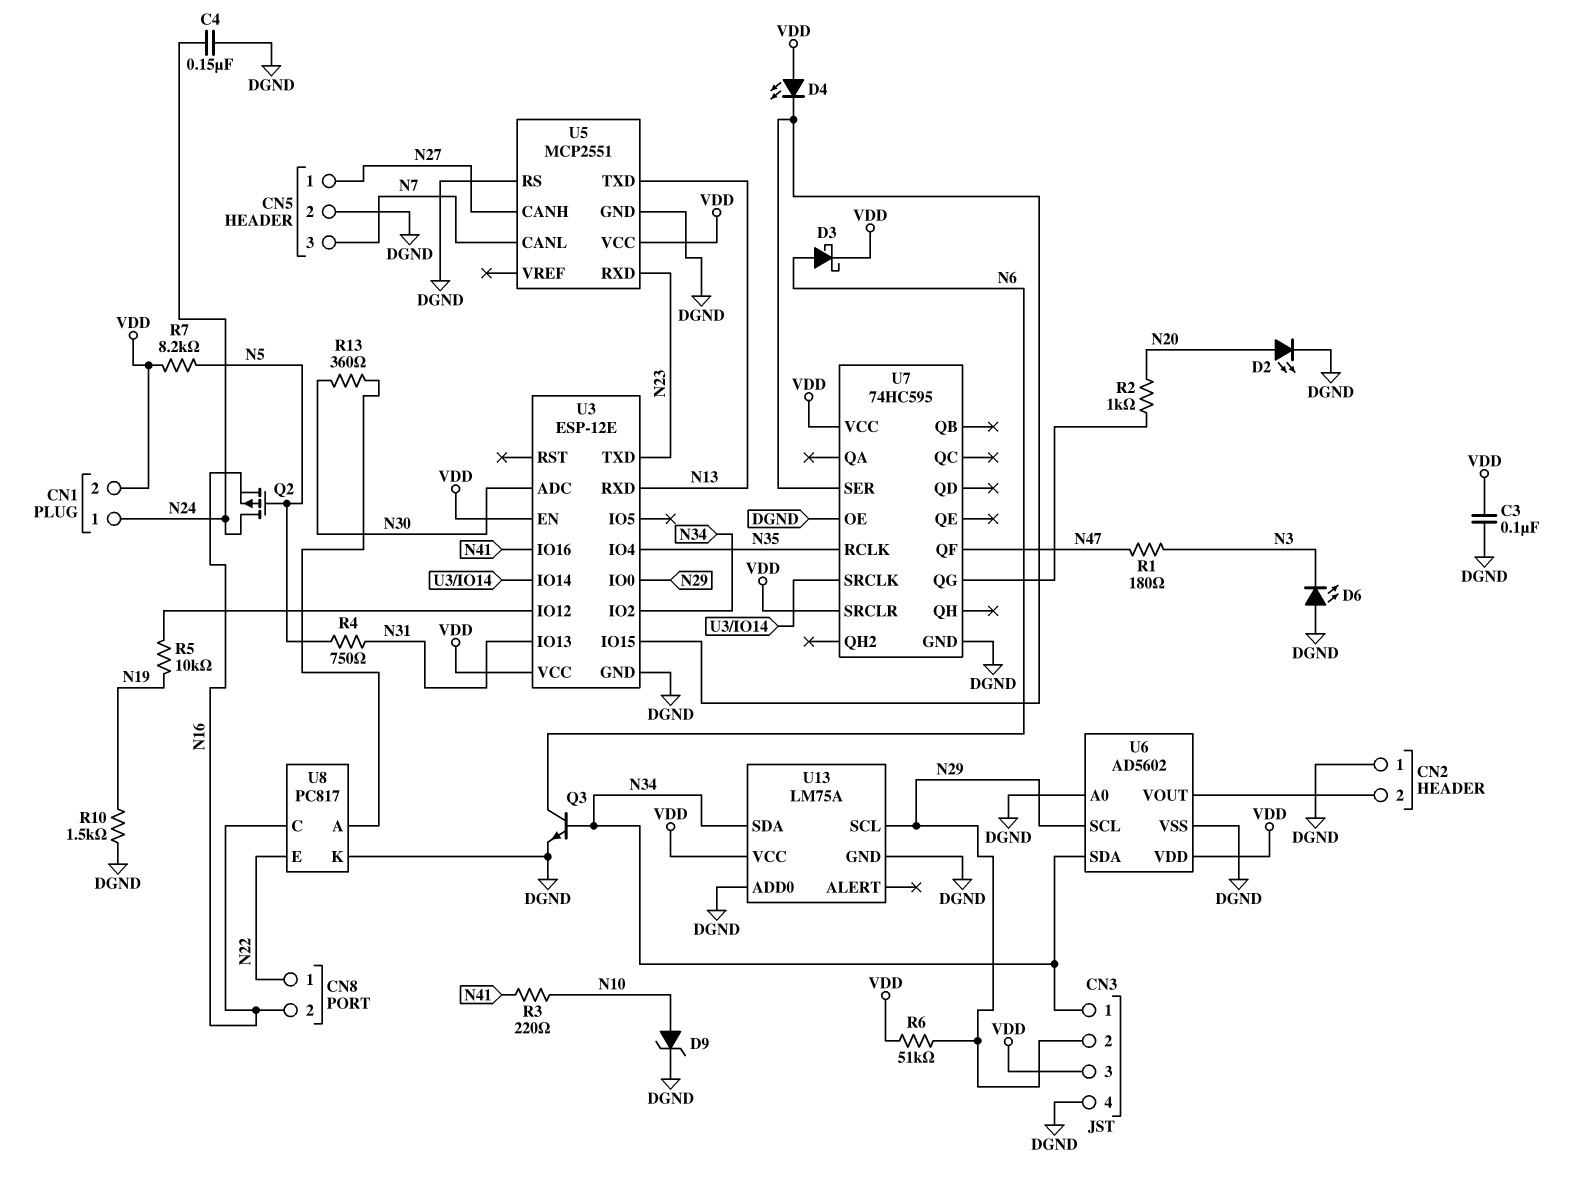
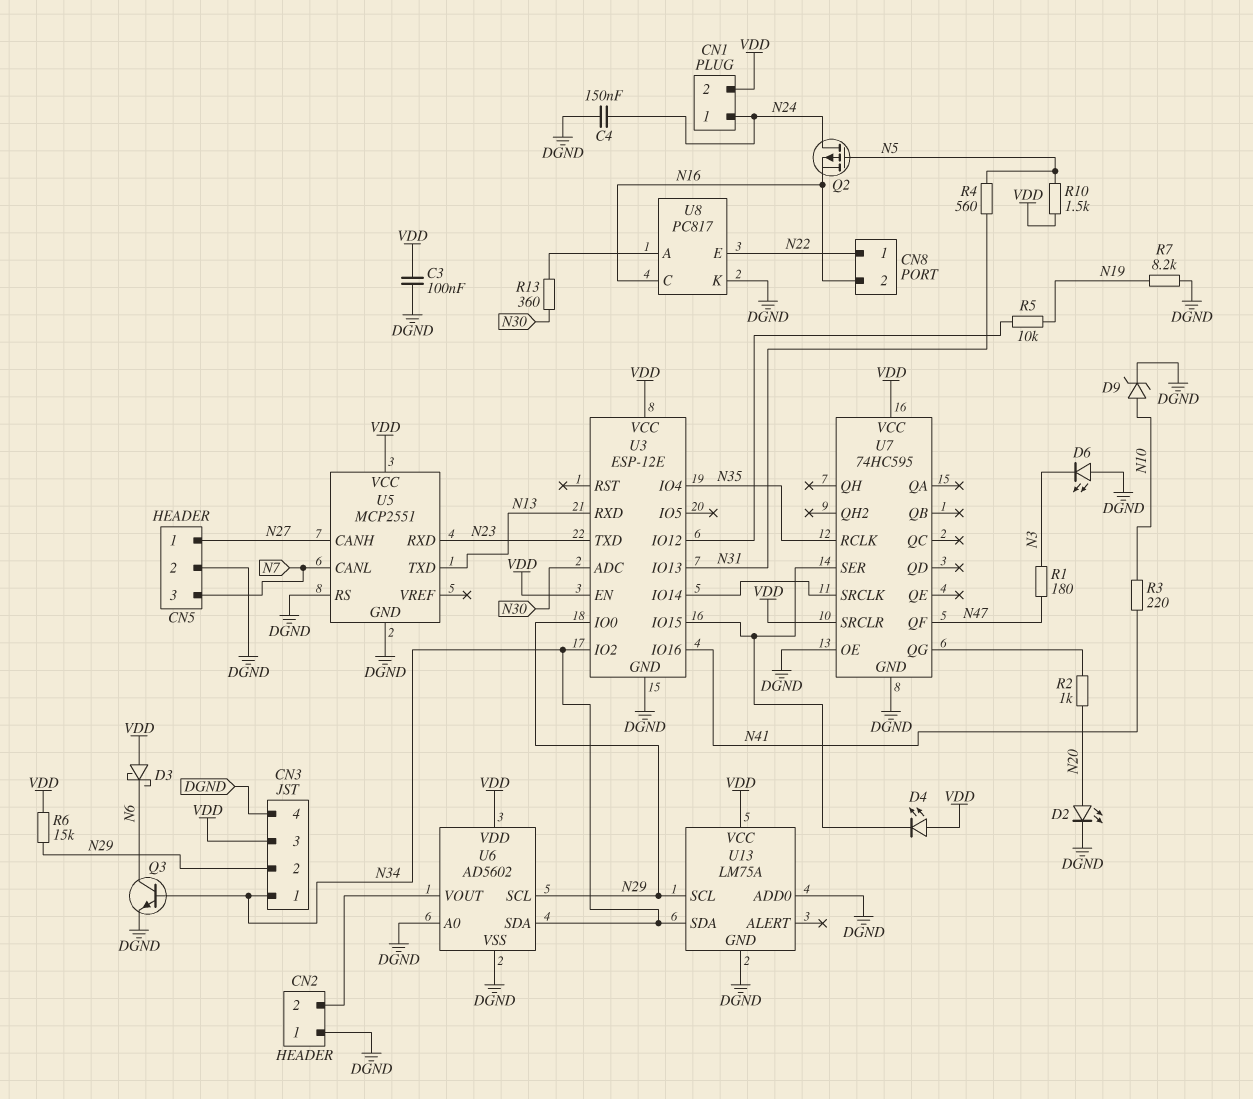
D3: schottky (A N6, K VDD) -> schottky (A VDD, K N6)
R4: 750 (N5, N31) -> 560 (N5, N31)
R6: 51k (N29, VDD) -> 15k (N29, VDD)
R7: 8.2k (N5, VDD) -> 8.2k (DGND, N19)
R10: 1.5k (DGND, N19) -> 1.5k (N5, VDD)

